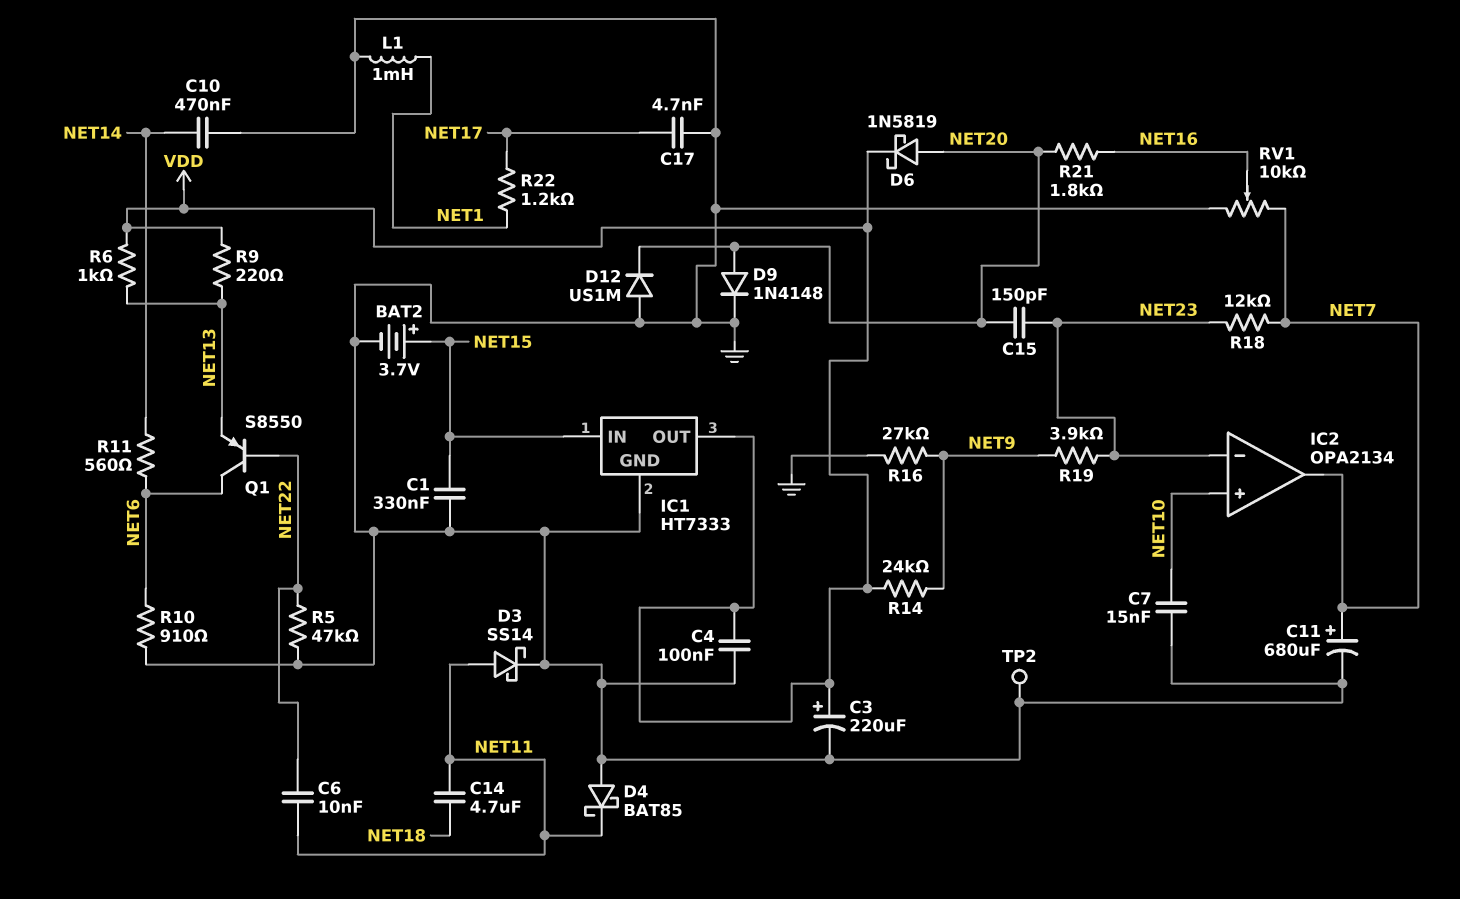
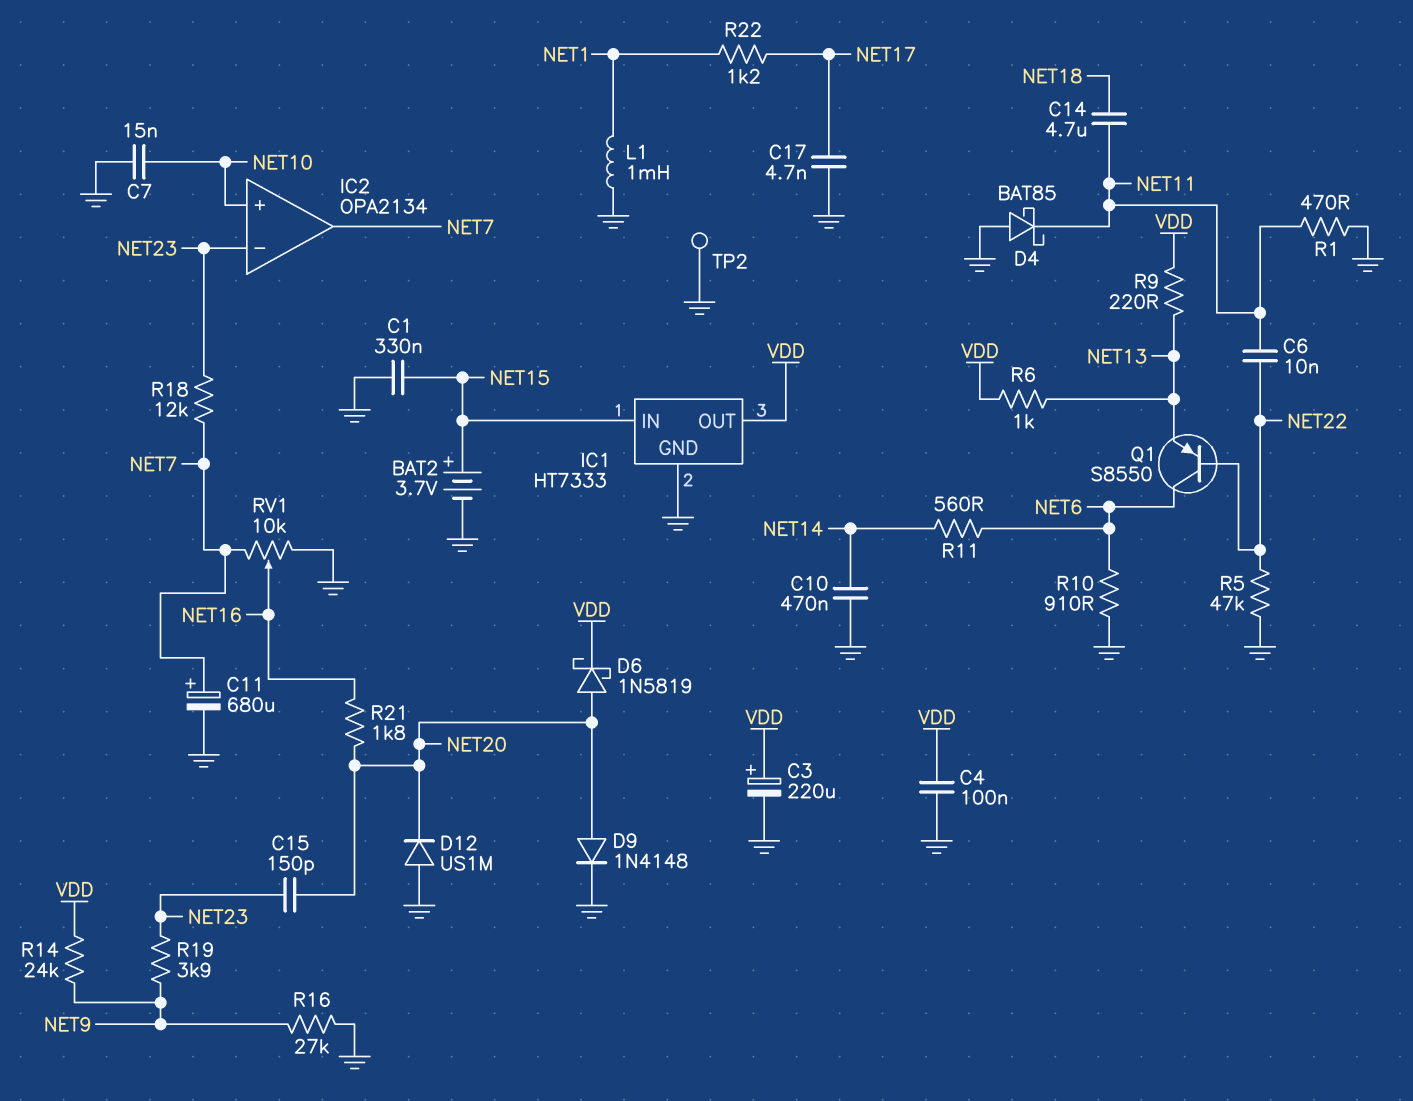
D3: schottky SS14 (A NET11, K GND) -> none
R1: none -> 470 (GND, NET11)

